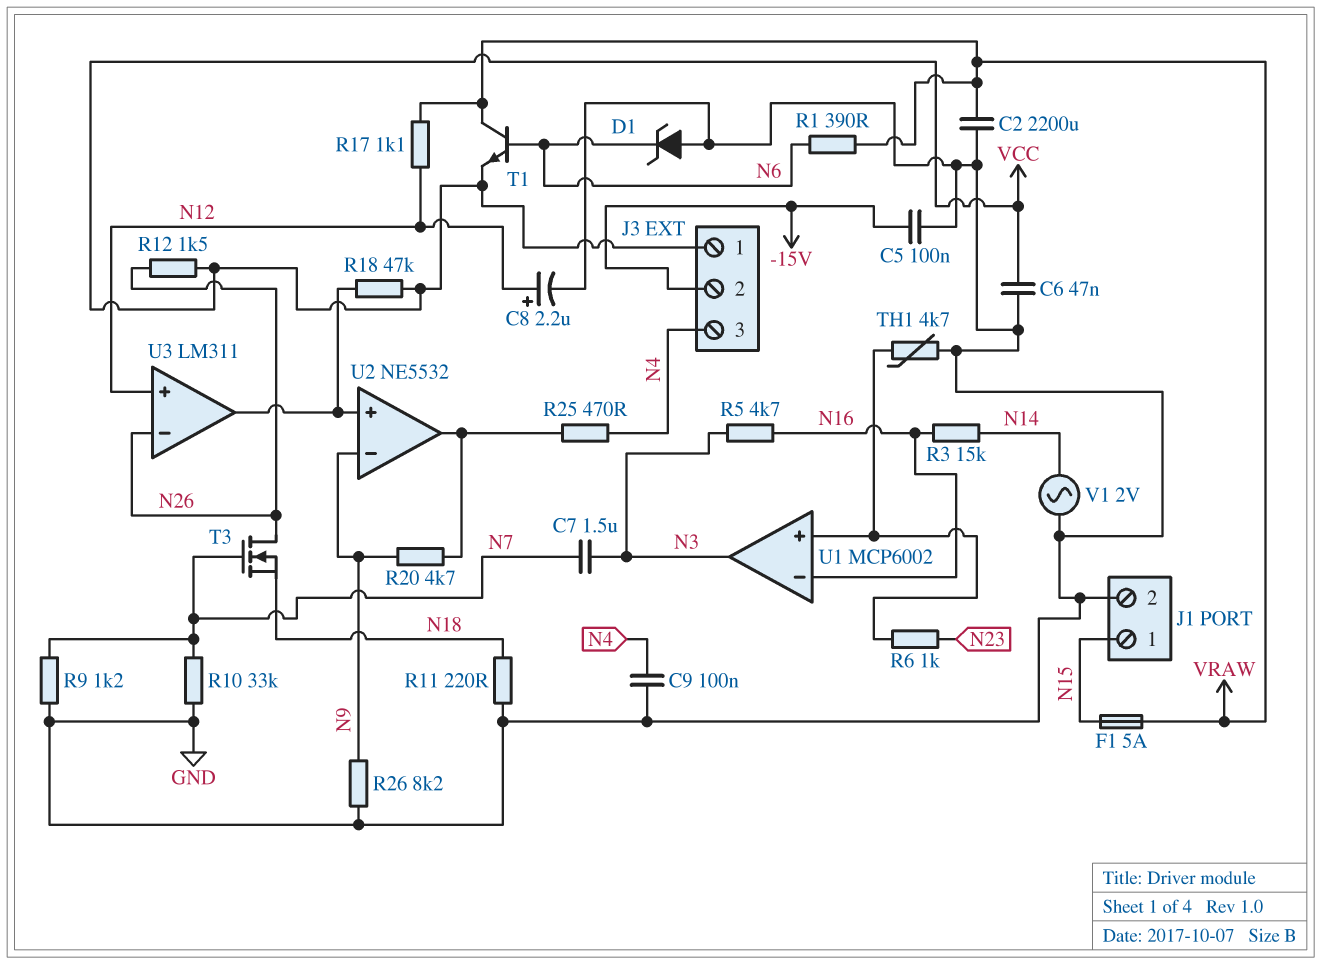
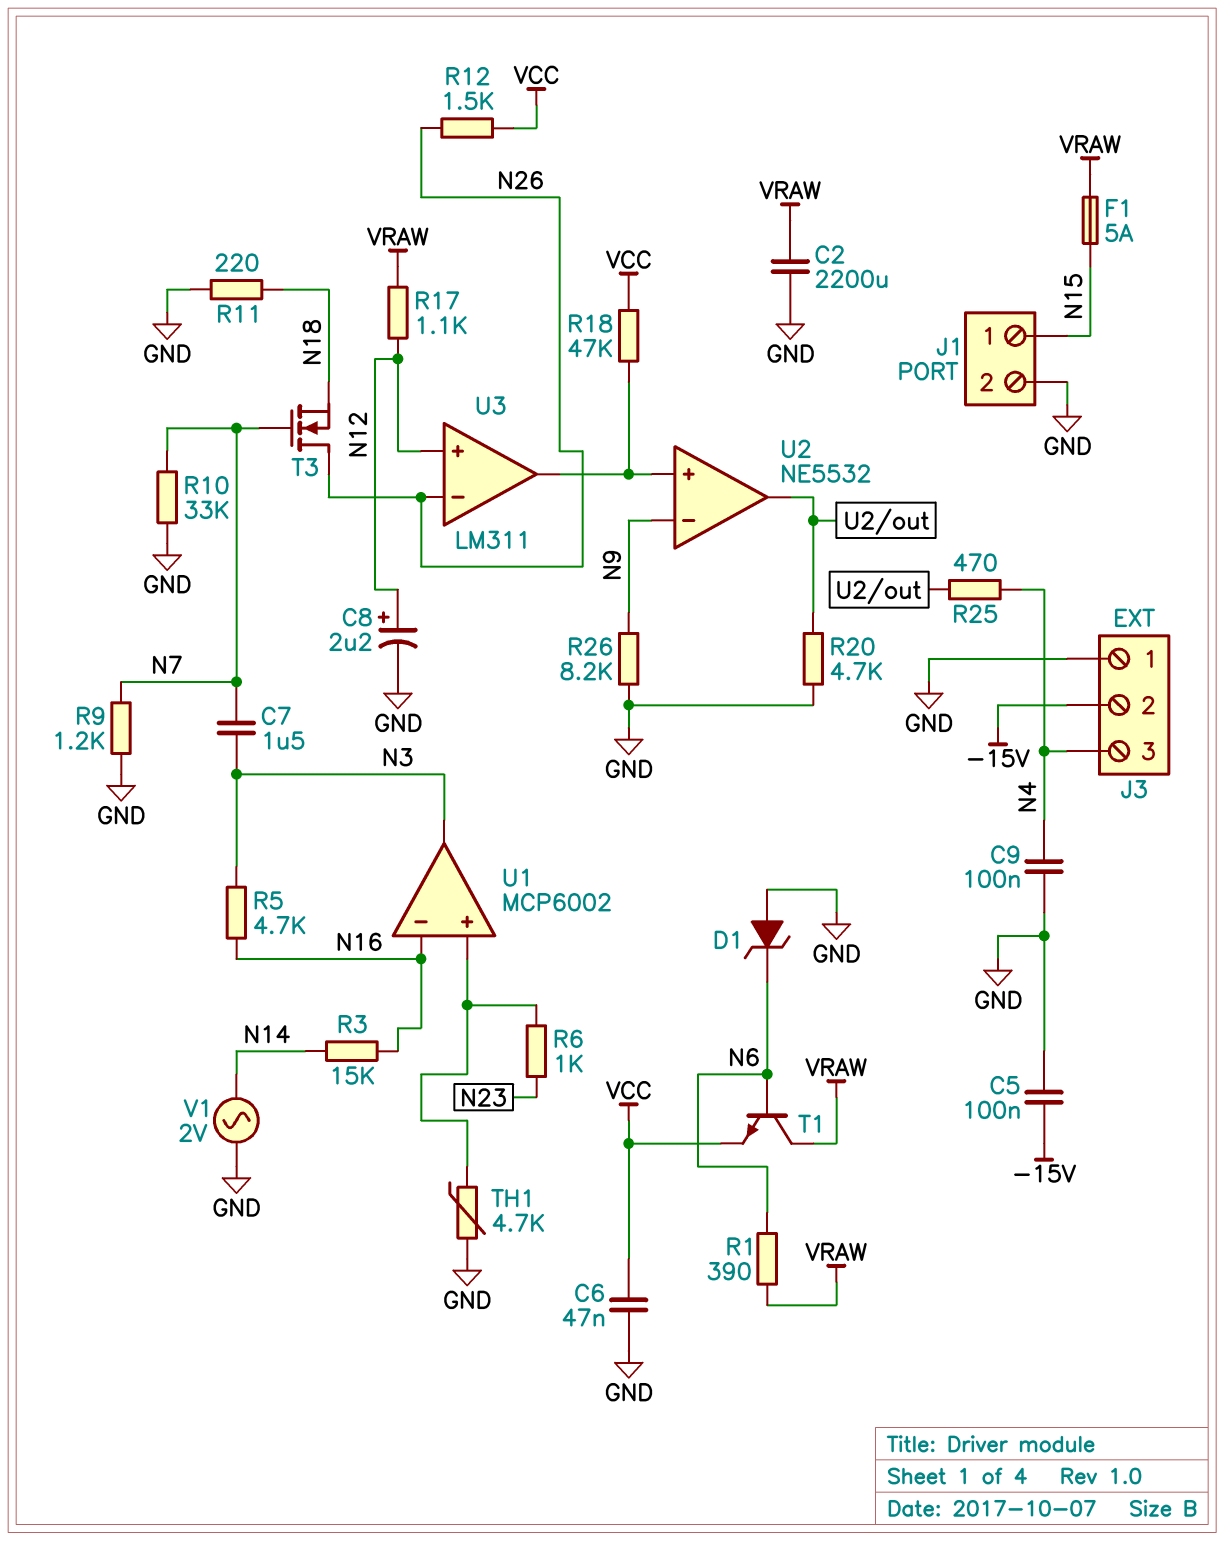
J3 pin 1: VCC -> GND
R20: 4.7k (N9, U2/out) -> 4.7k (GND, U2/out)

